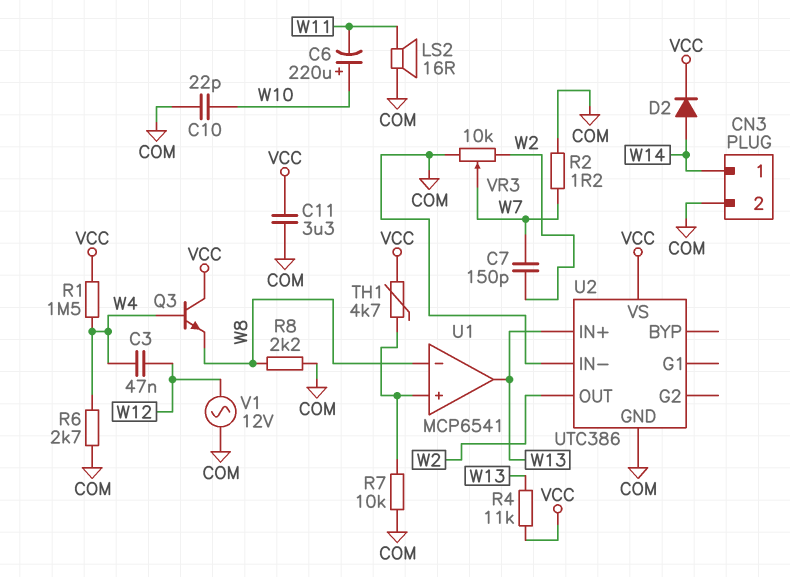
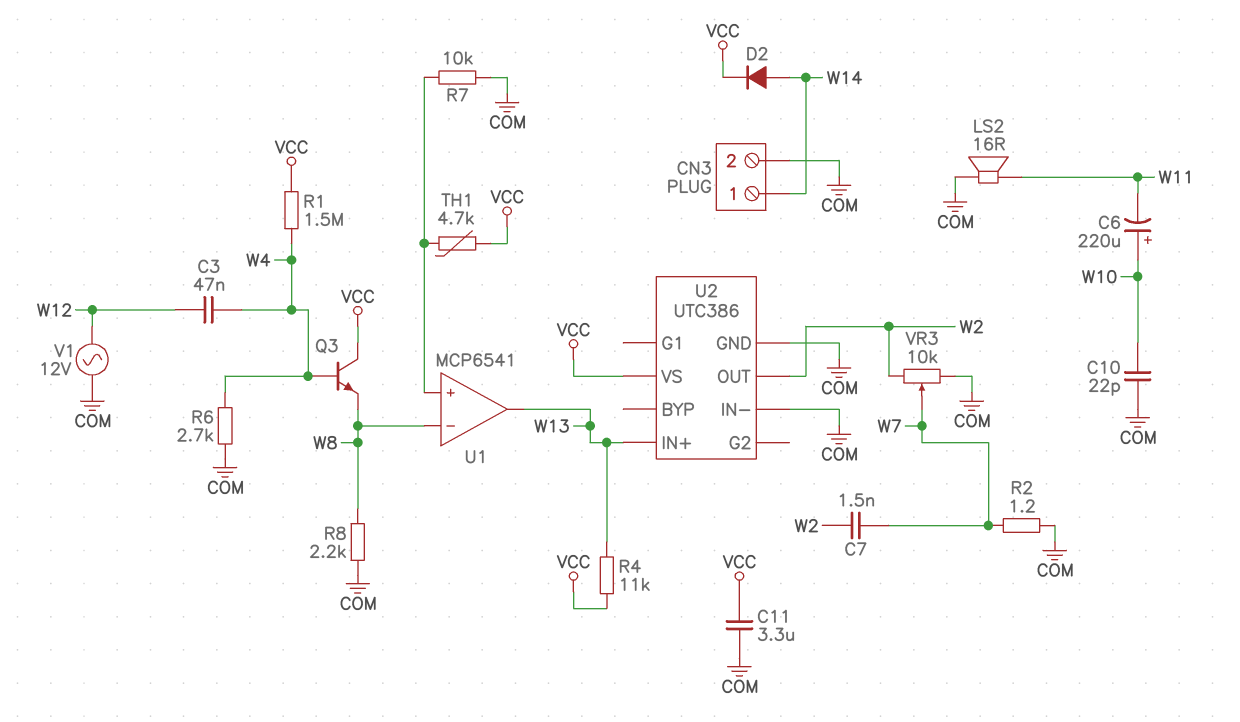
C7: 150pF (W2, W7) -> 1.5nF (W2, W7)

